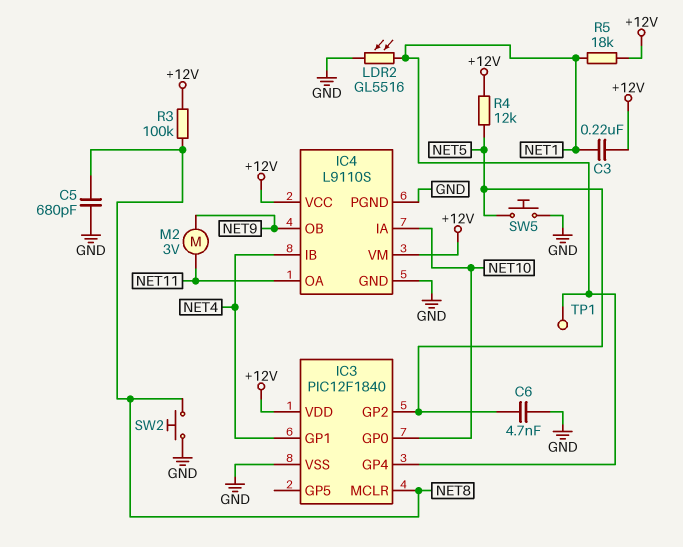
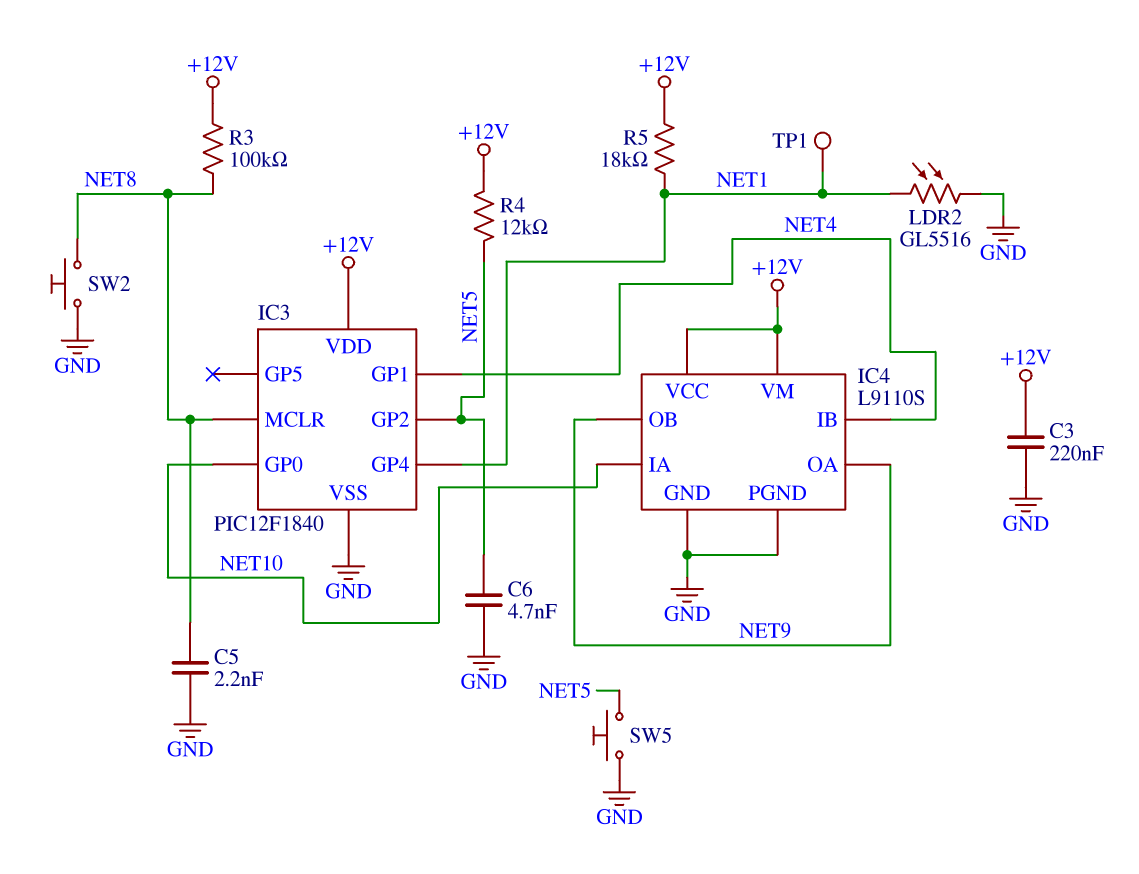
C3: 220nF (+12V, NET1) -> 220nF (+12V, GND)
C5: 680pF (GND, NET8) -> 2.2nF (GND, NET8)
IC4 pin OA: NET11 -> NET9
M2: motor 3V (NET9, NET11) -> none

